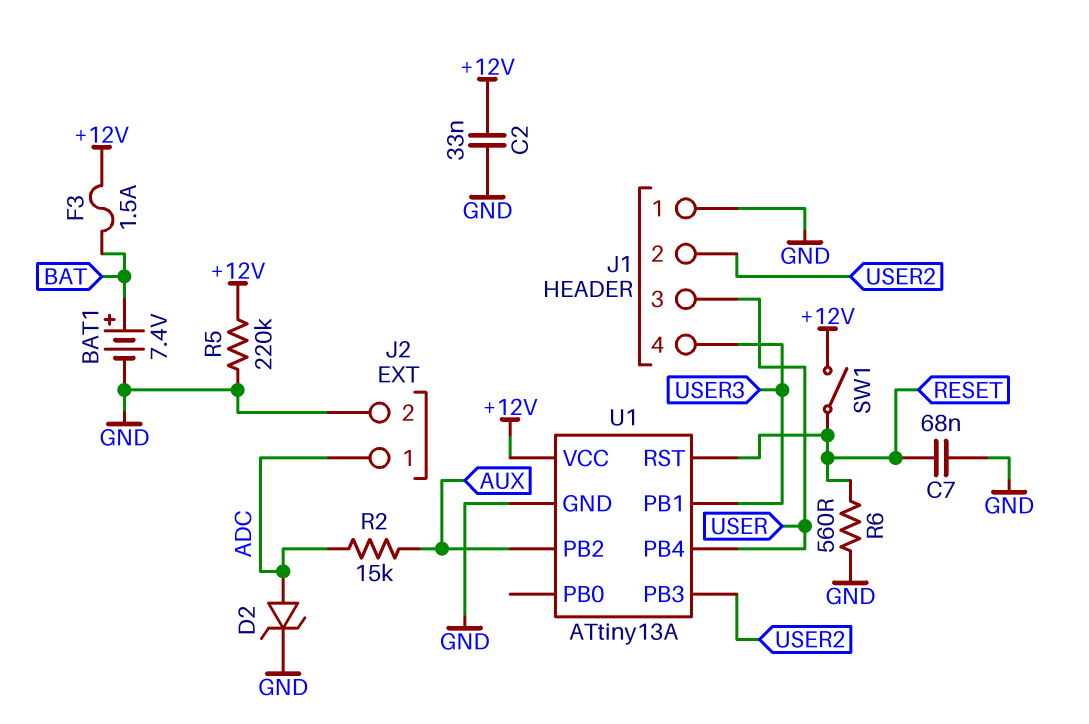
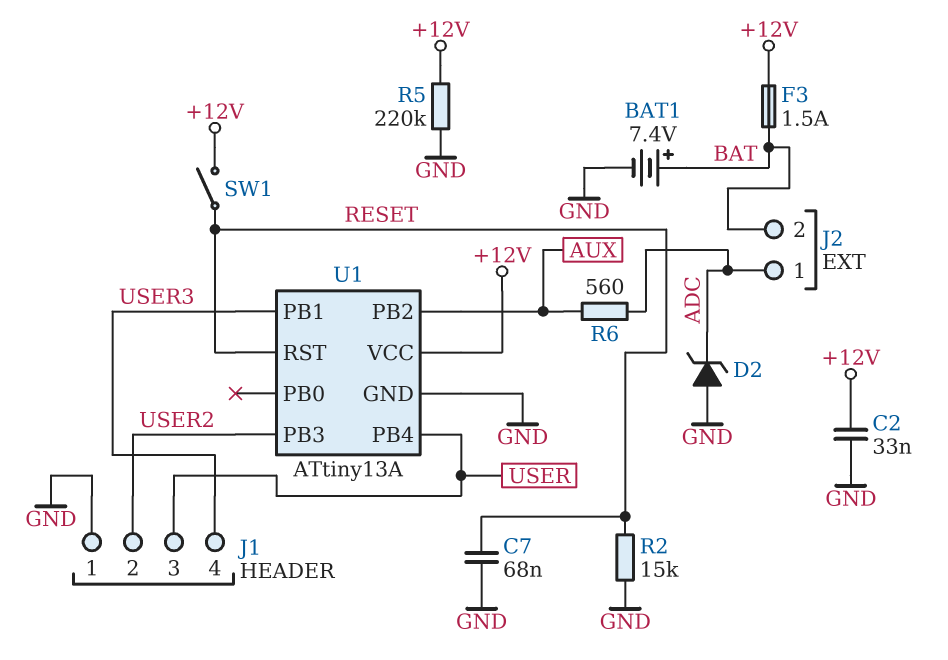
D2: zener (A ADC, K GND) -> zener (A GND, K ADC)
J2 pin 2: GND -> BAT
R2: 15k (ADC, AUX) -> 15k (GND, RESET)
R6: 560 (GND, RESET) -> 560 (ADC, AUX)

